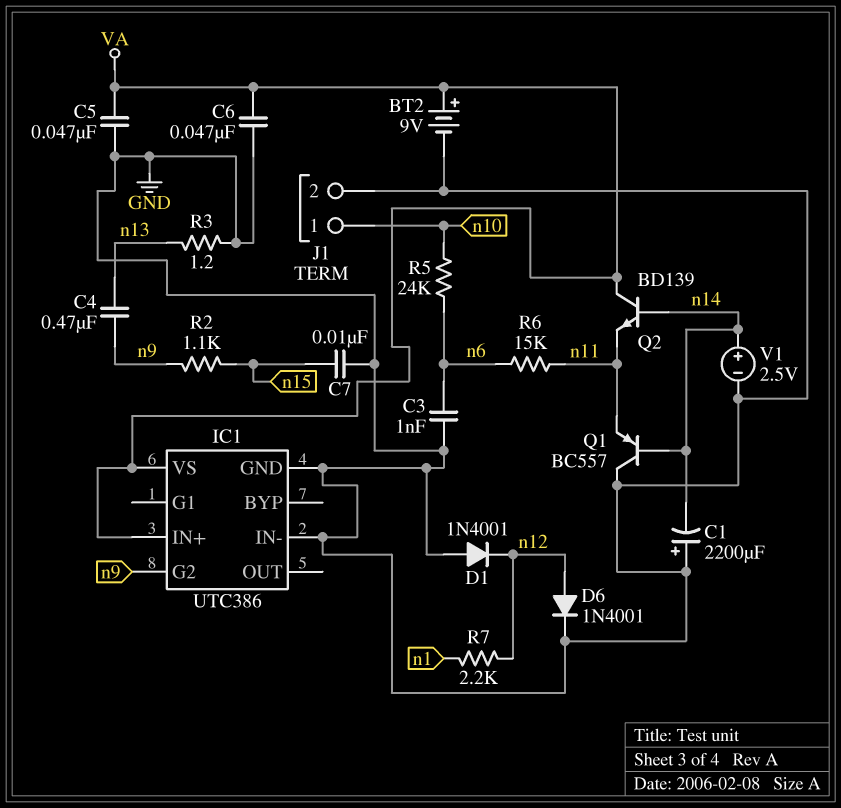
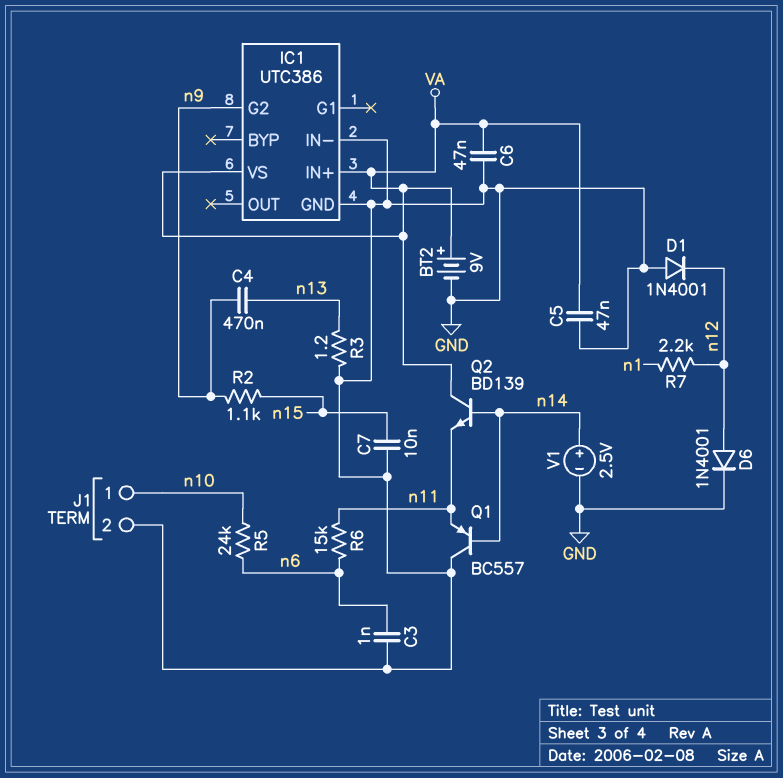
C1: 2200uF (plus GND, minus n14) -> none

